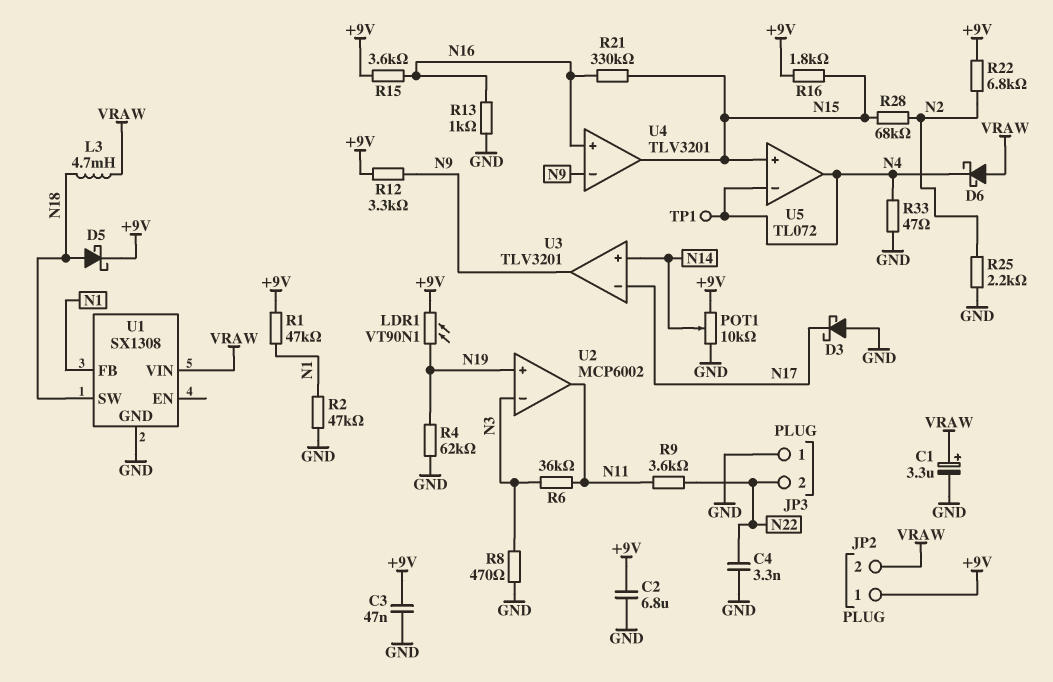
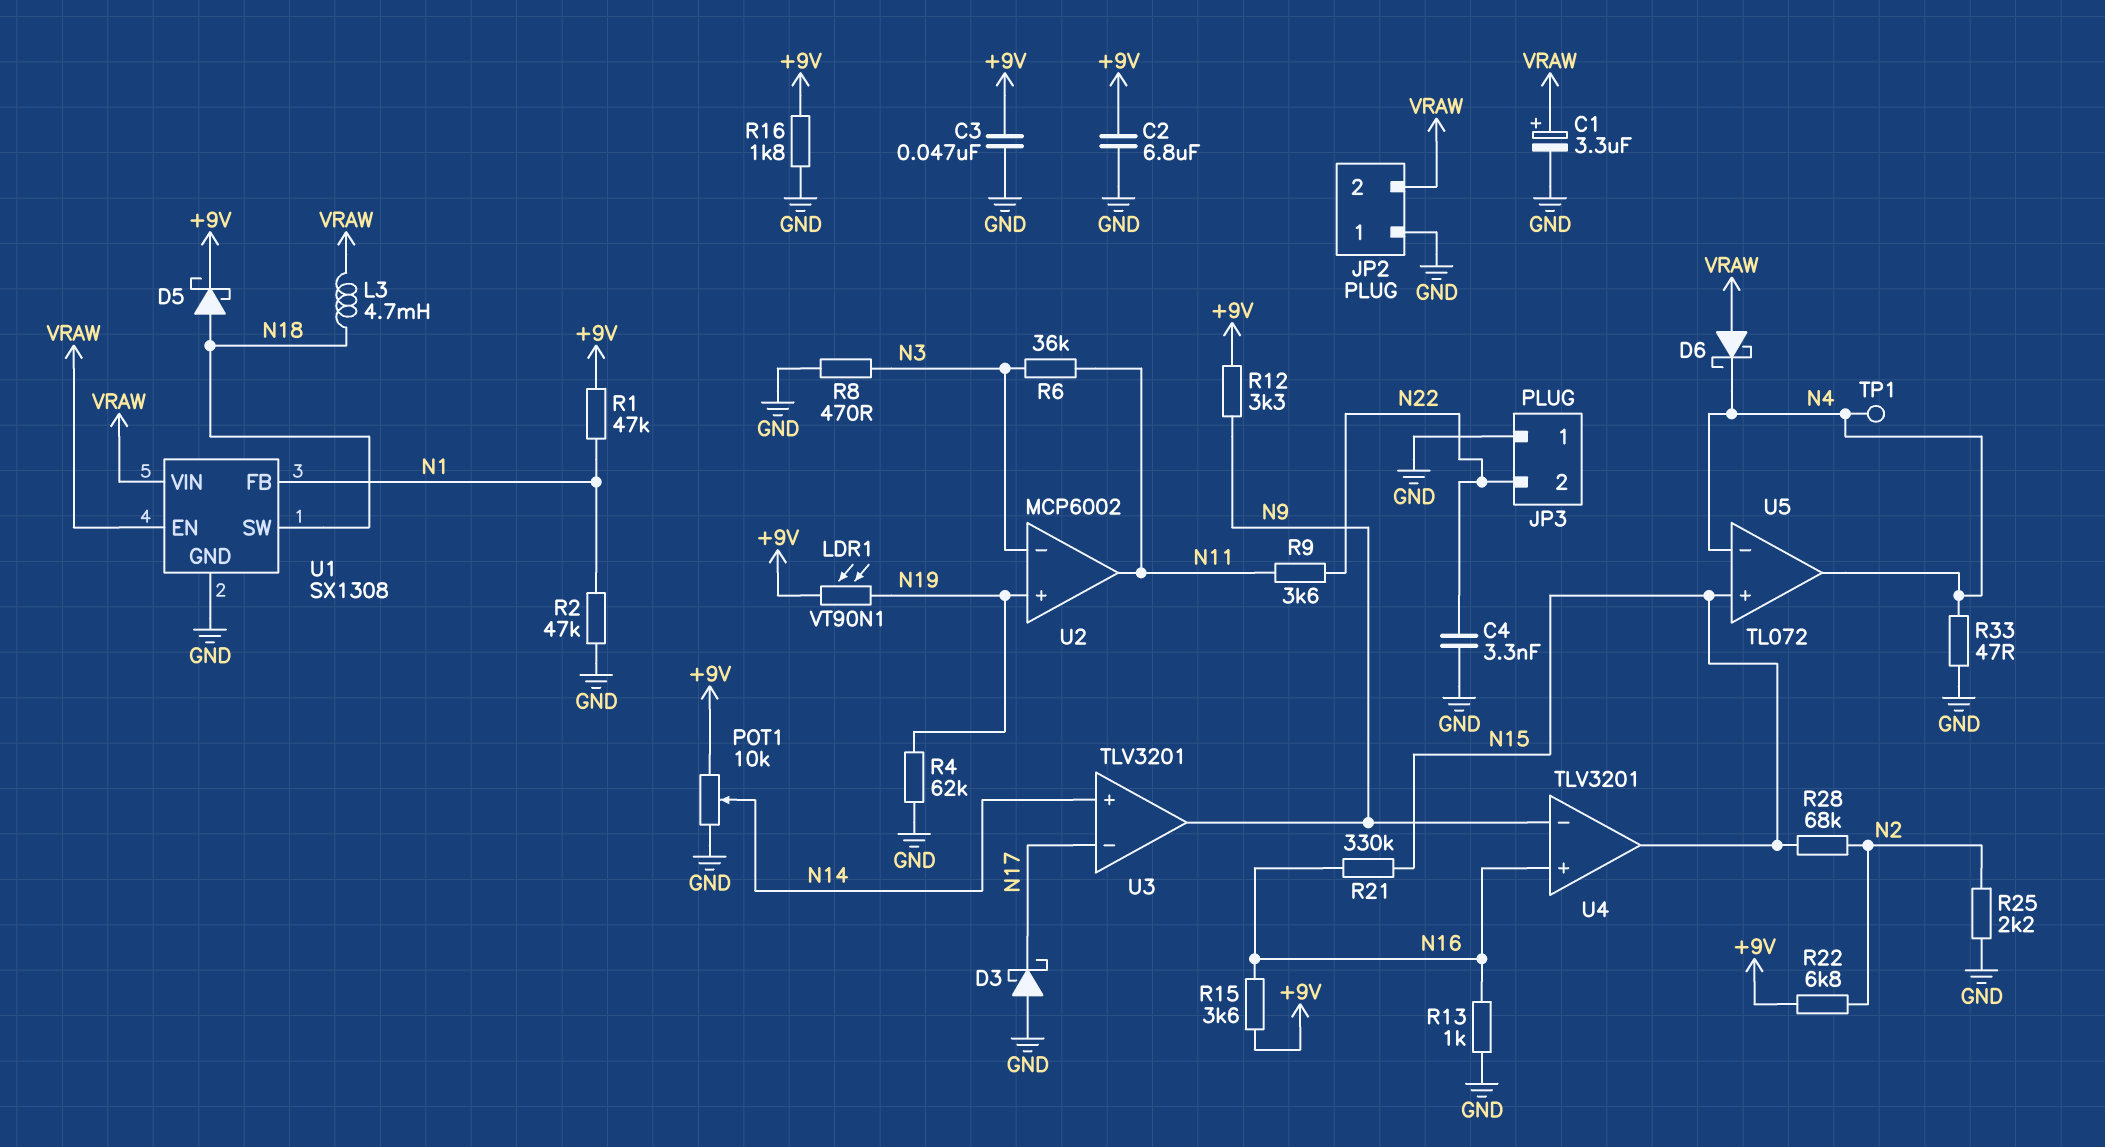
JP2 pin 1: +9V -> GND
R16: 1.8k (+9V, N15) -> 1.8k (+9V, GND)
U1 pin EN: none -> VRAW

